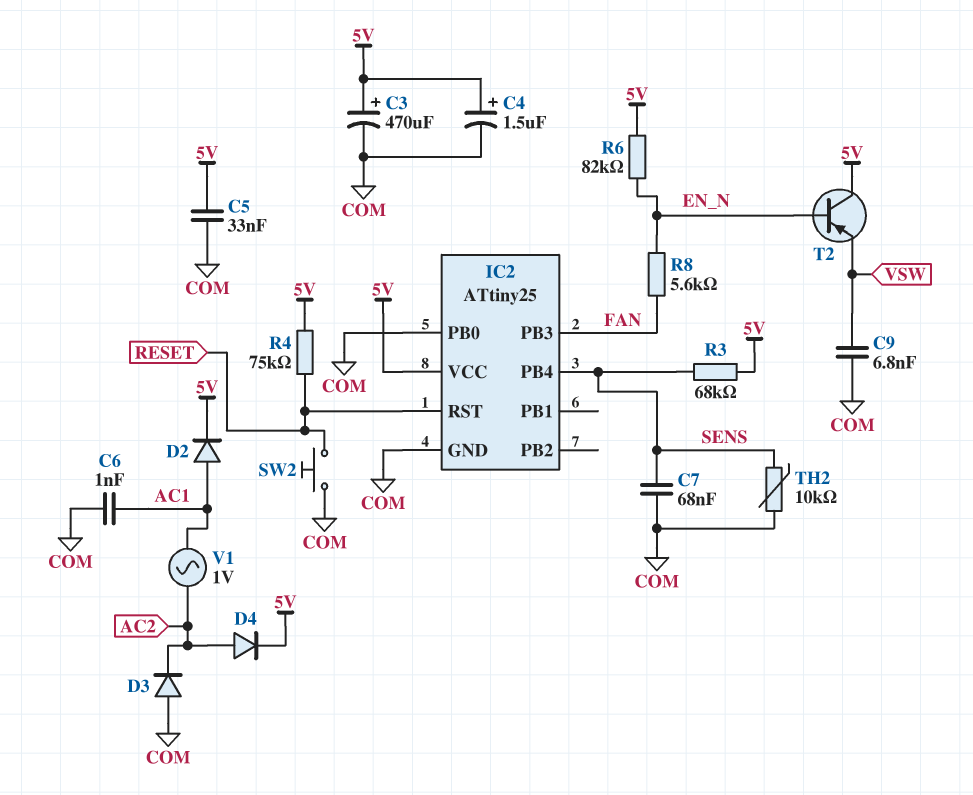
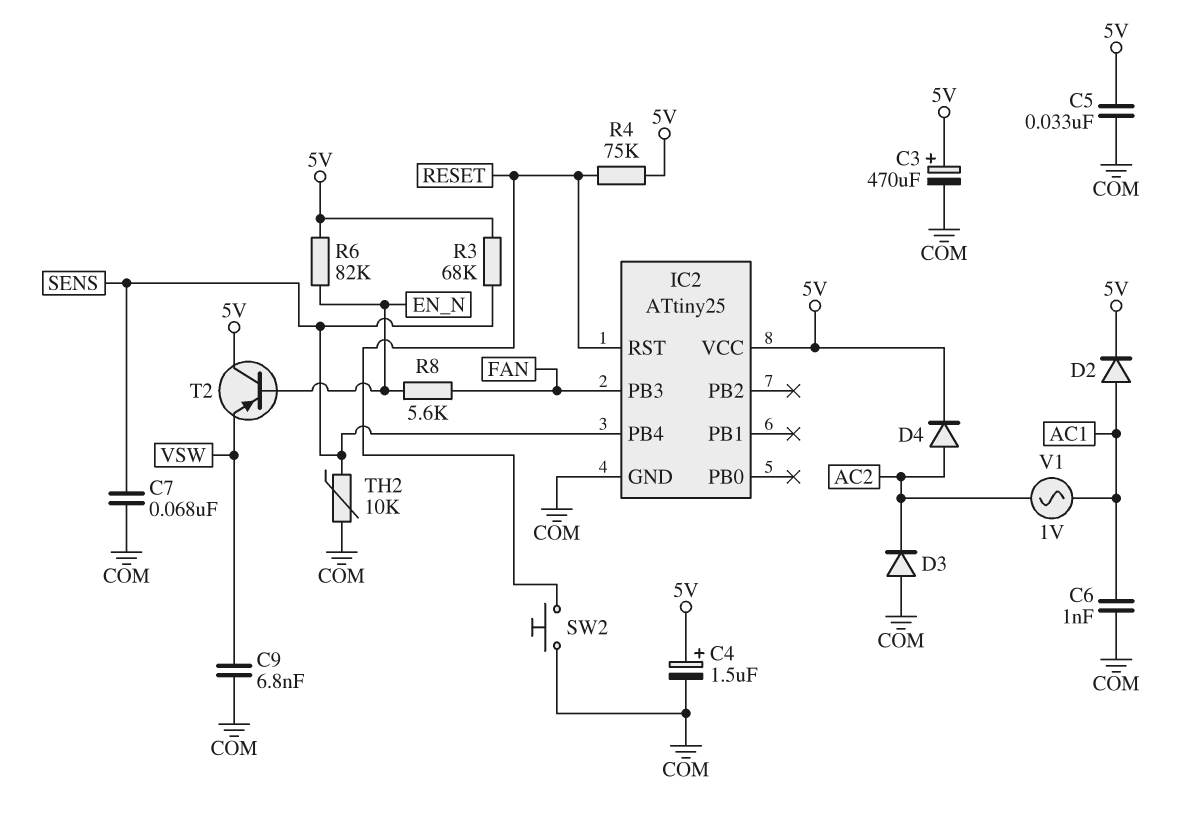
IC2 pin PB0: COM -> none

